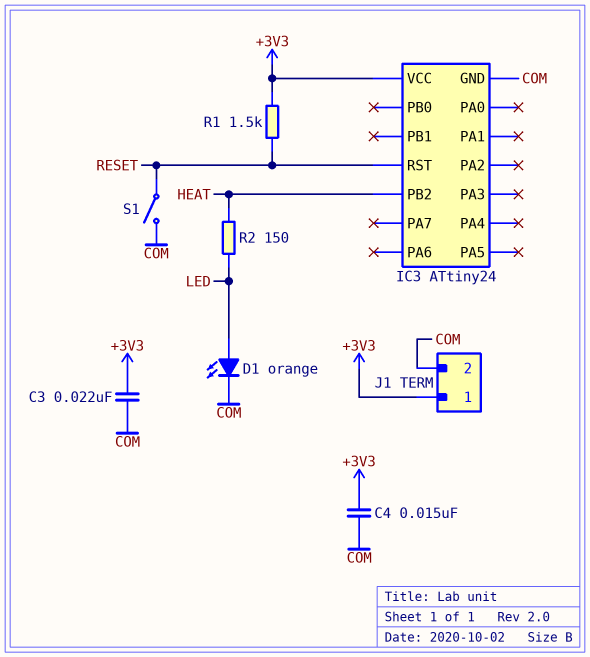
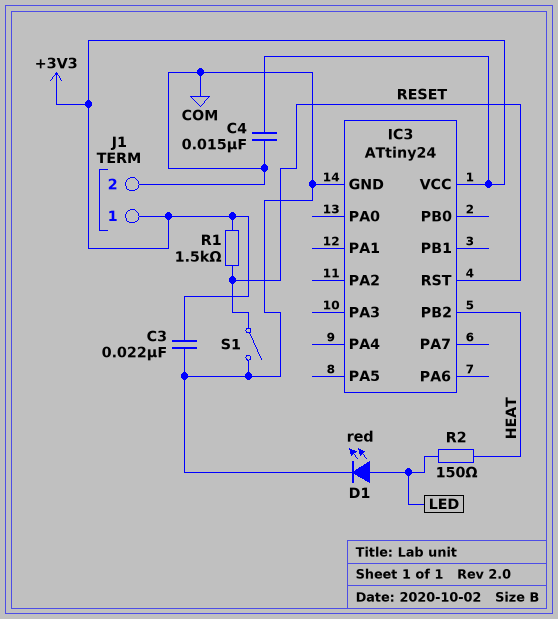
D1: LED orange (A LED, K COM) -> LED red (A LED, K COM)

